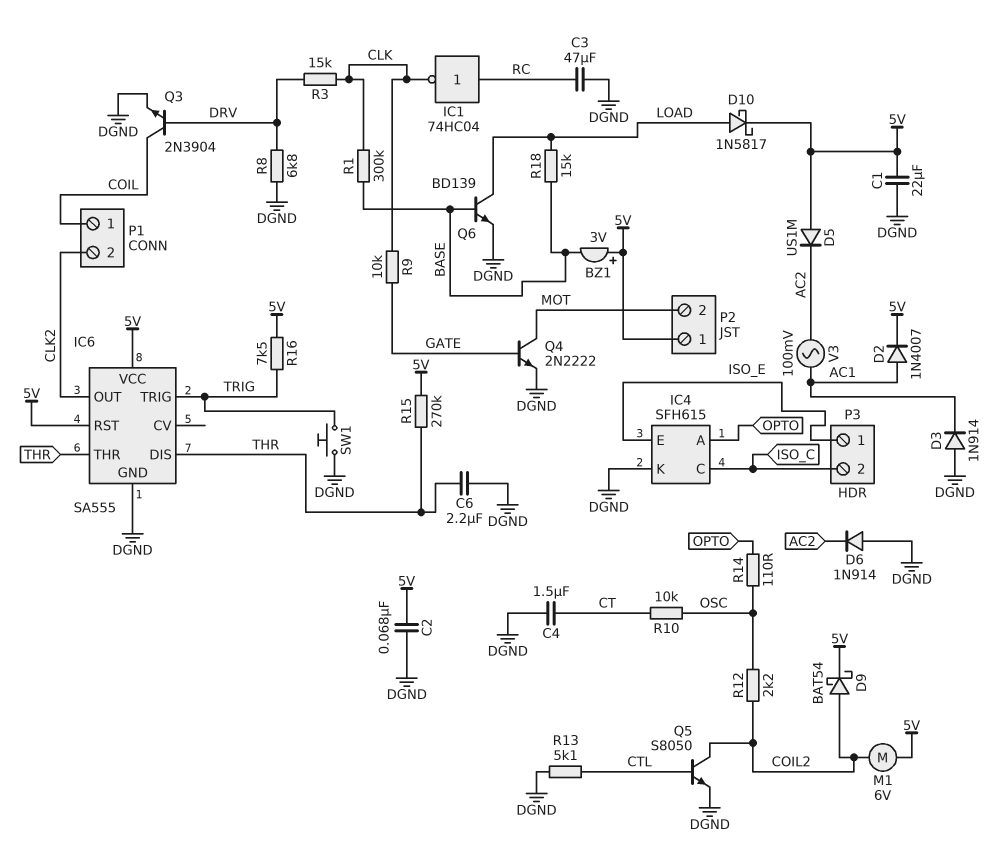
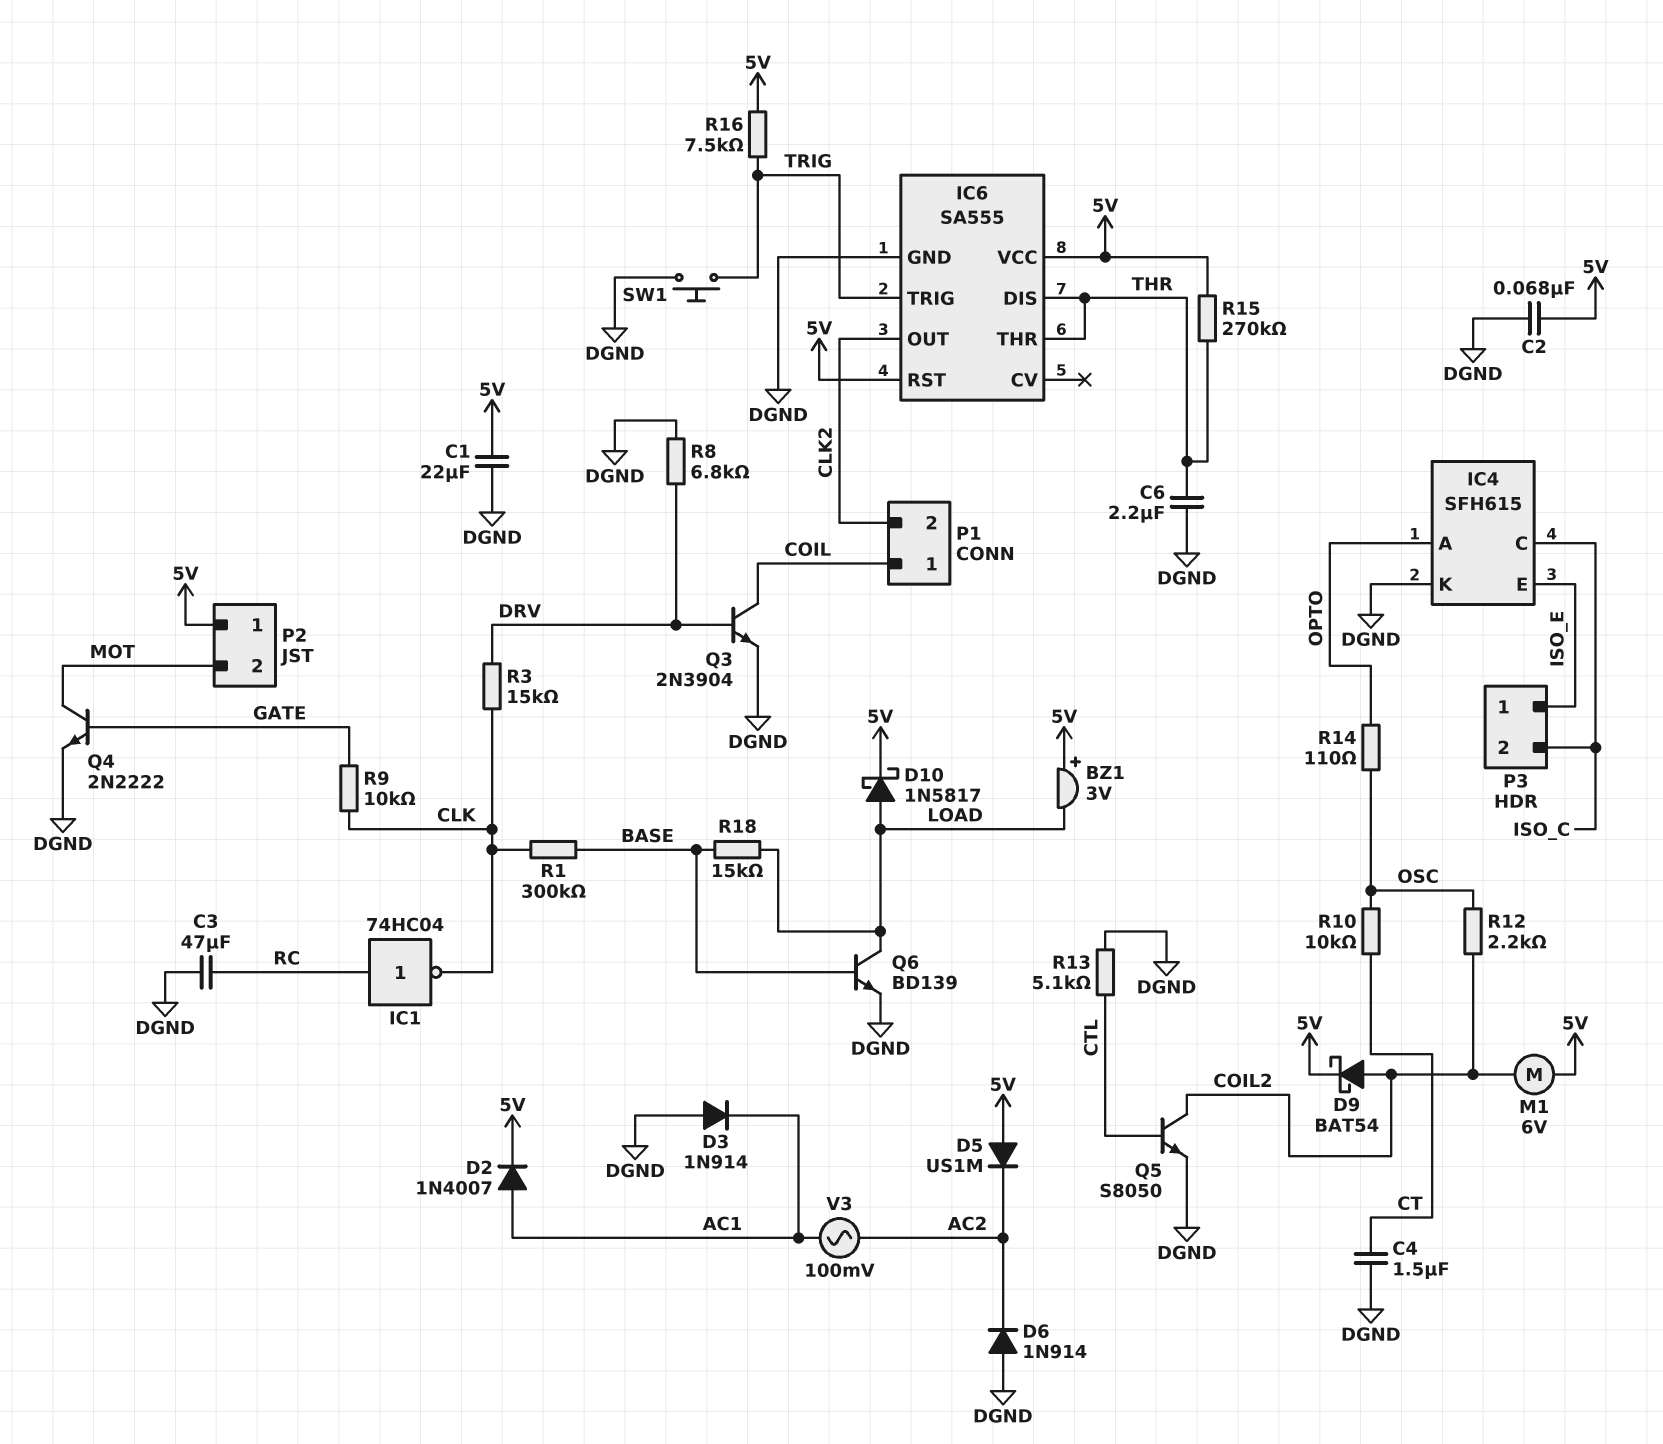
BZ1: buzzer 3V (plus 5V, minus BASE) -> buzzer 3V (plus 5V, minus LOAD)

